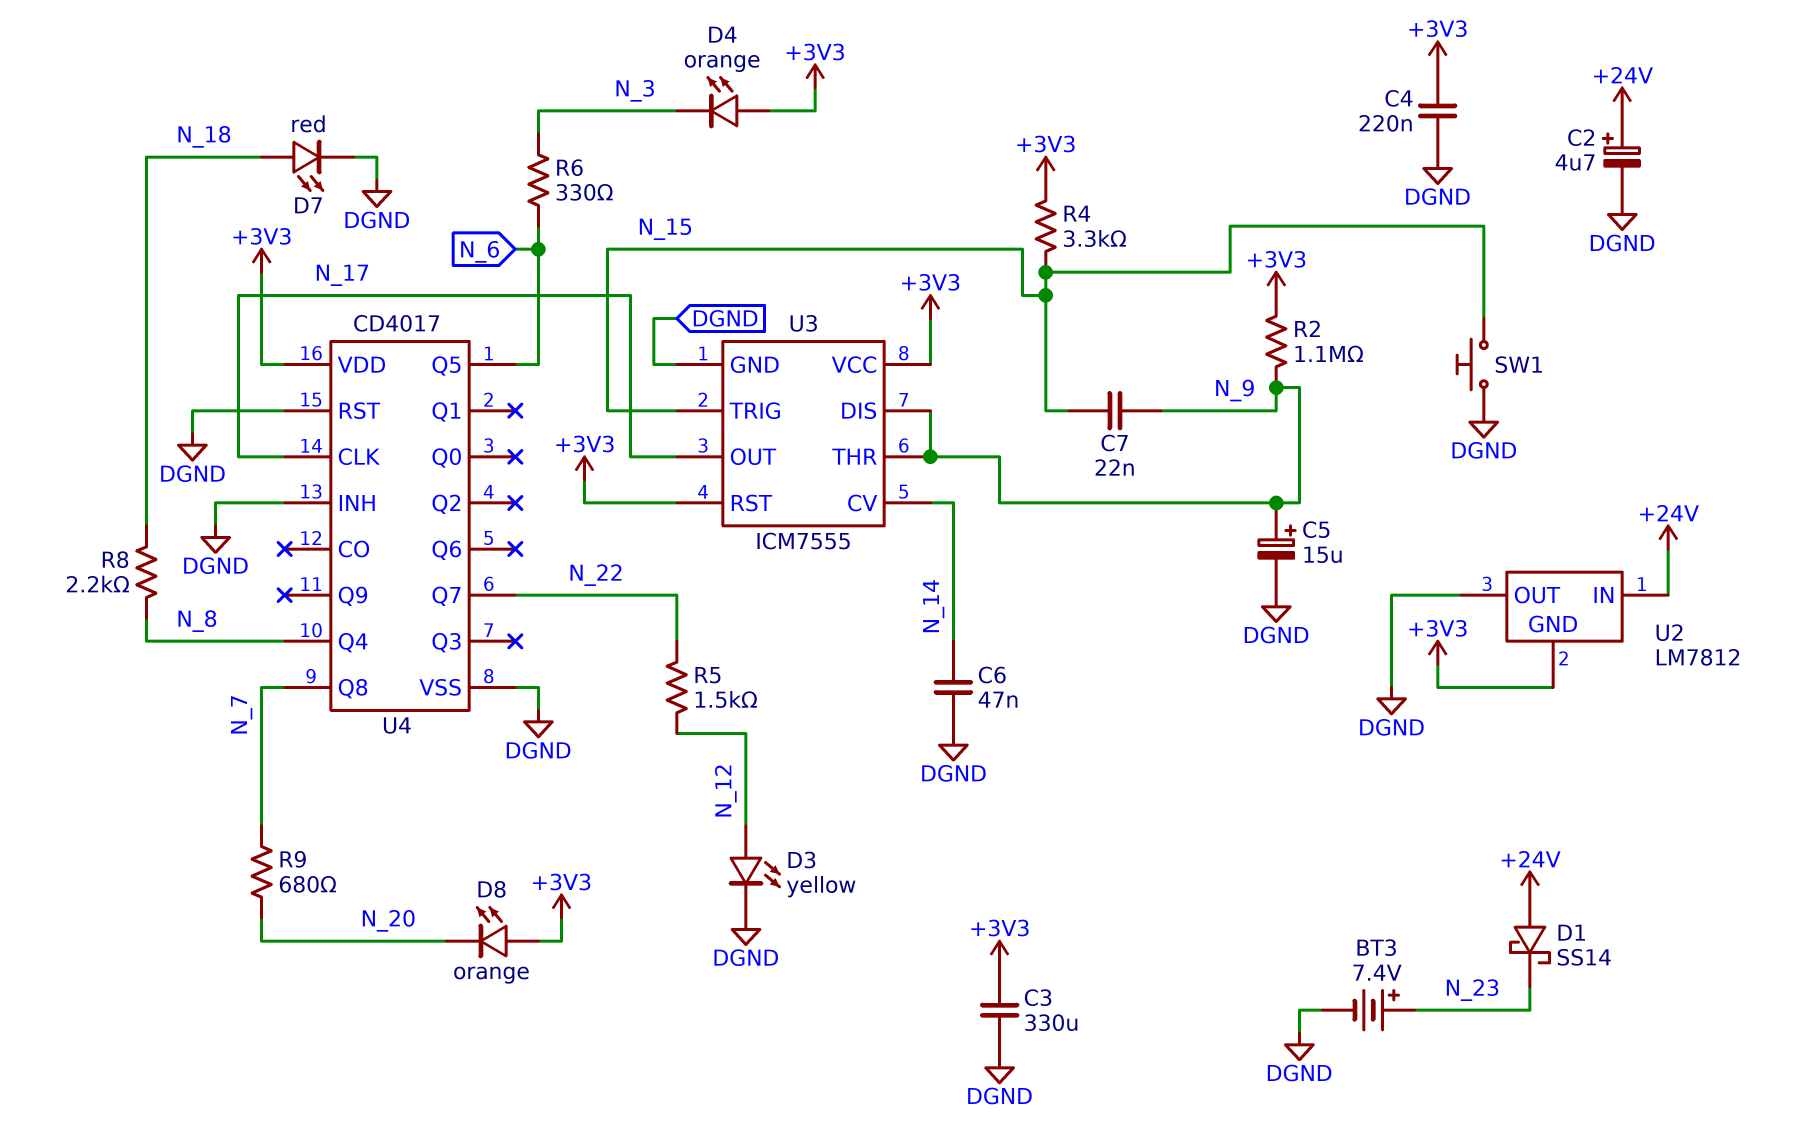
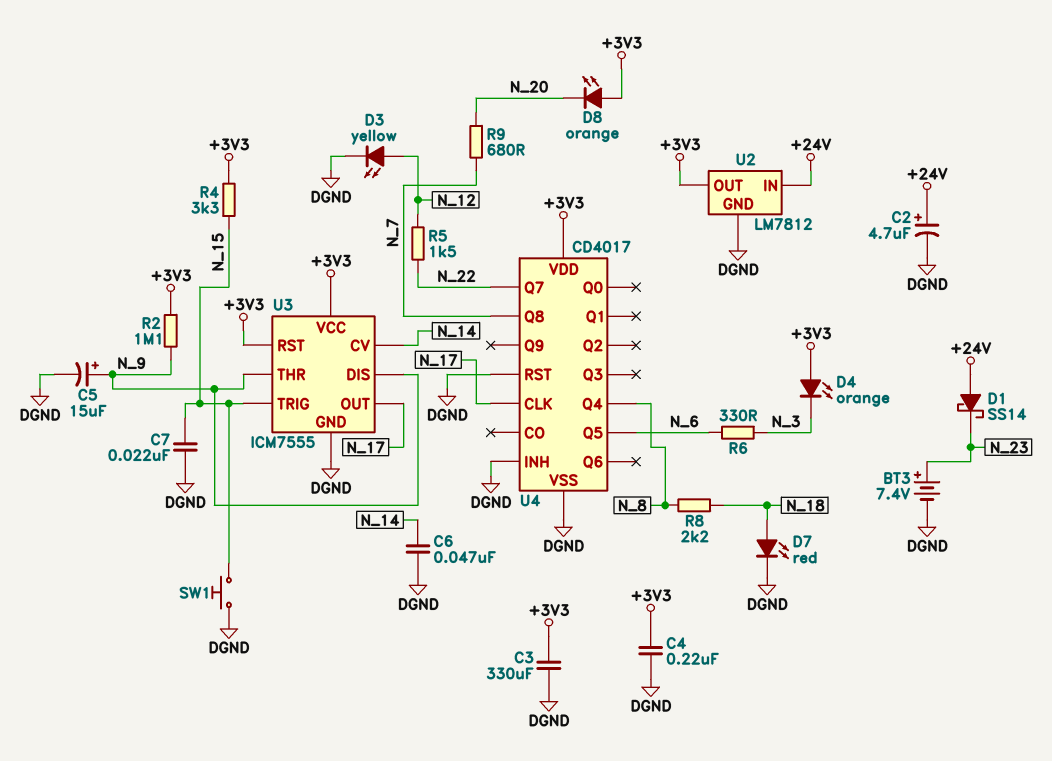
C7: 22nF (N_9, N_15) -> 22nF (DGND, N_15)
U2 pin GND: +3V3 -> DGND
U2 pin OUT: DGND -> +3V3

